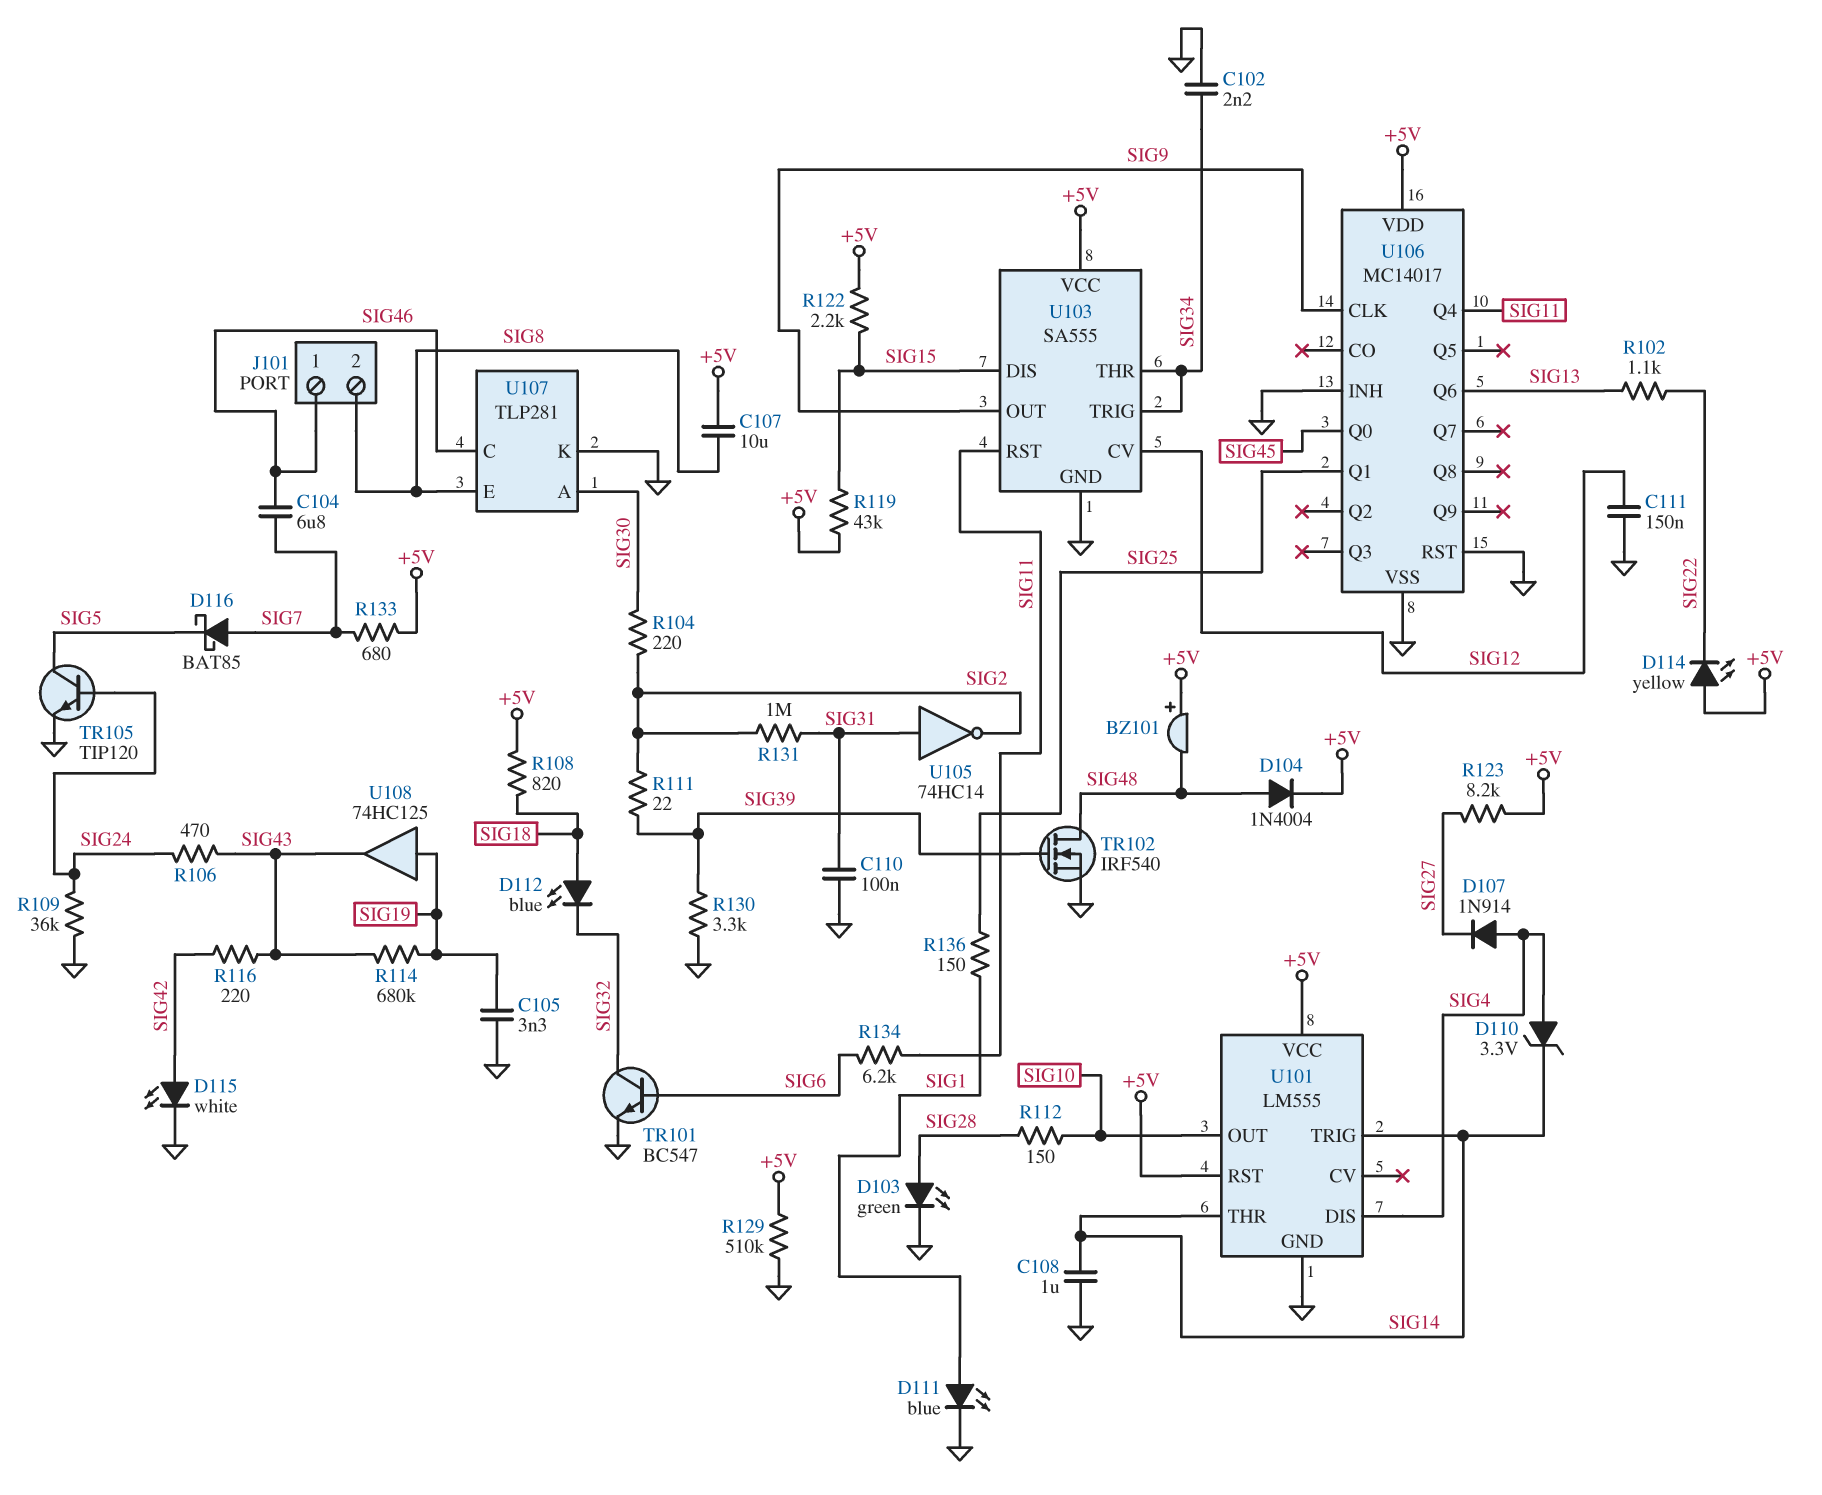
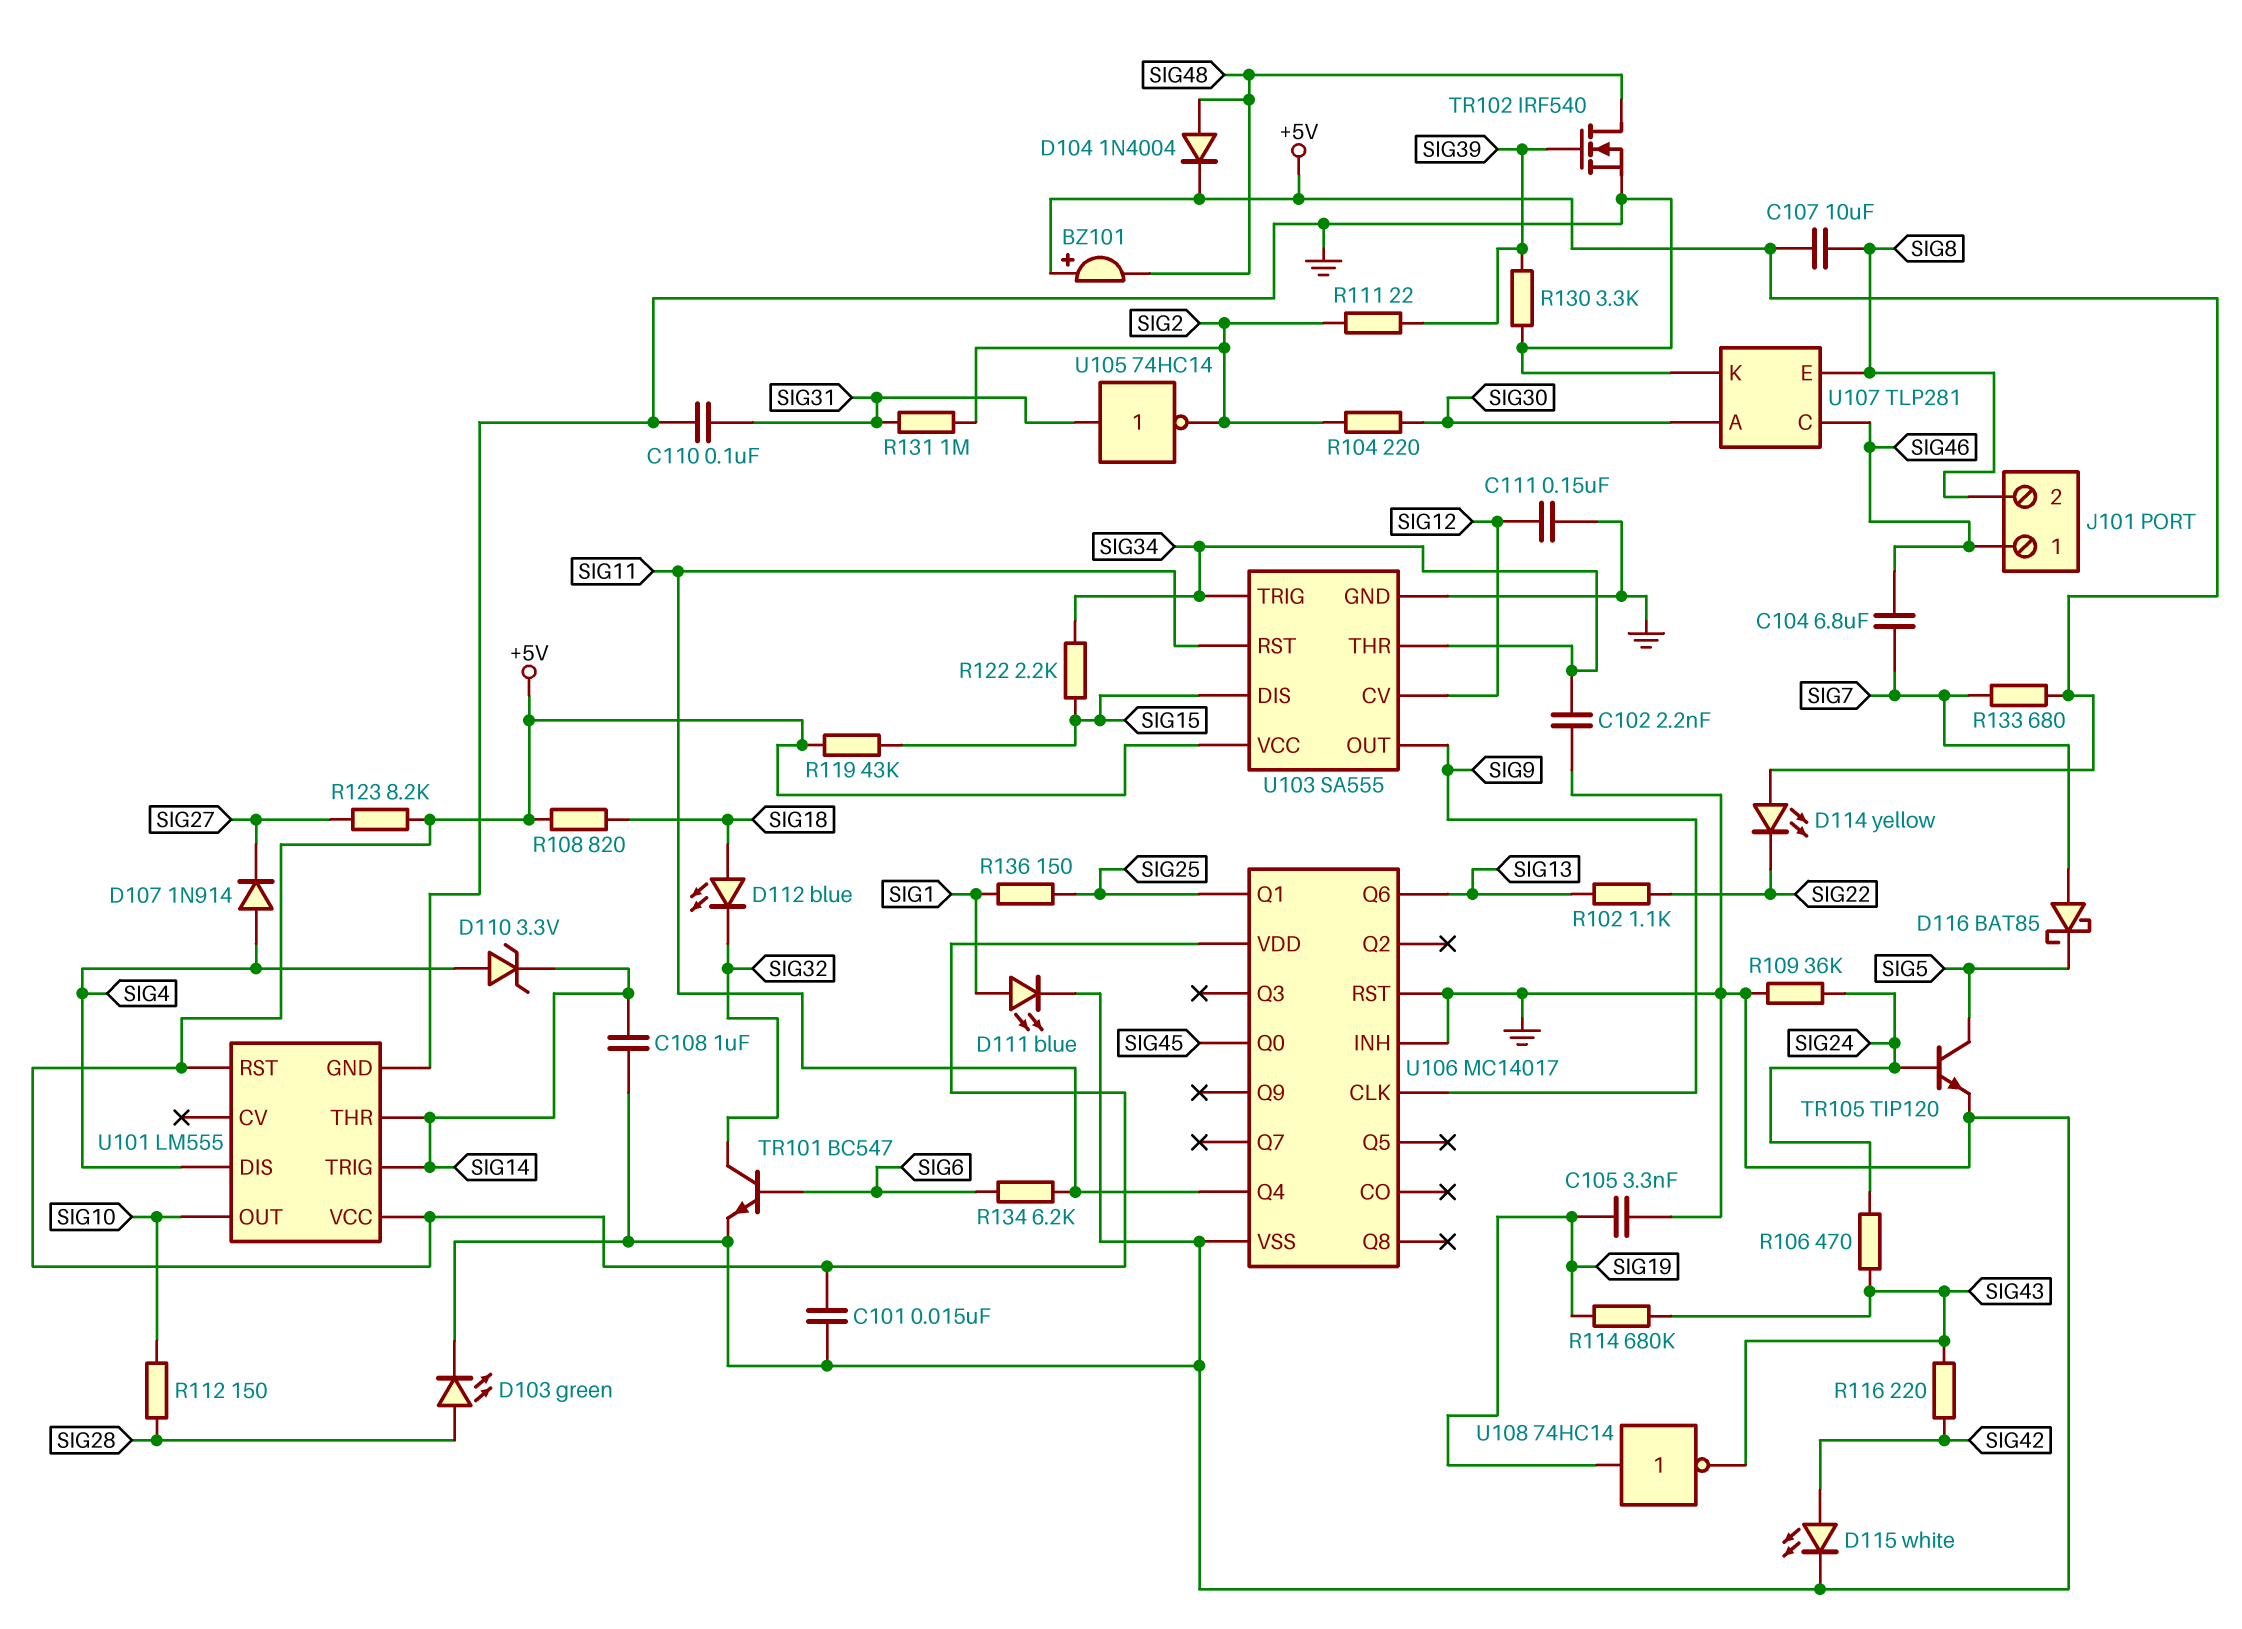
C101: none -> 15nF (+5V, GND)
R122: 2.2k (+5V, SIG15) -> 2.2k (SIG15, SIG34)
R129: 510k (+5V, GND) -> none
U108: buffer 74HC125 (in SIG19, out SIG43) -> NOT 74HC14 (in SIG19, out SIG43)

